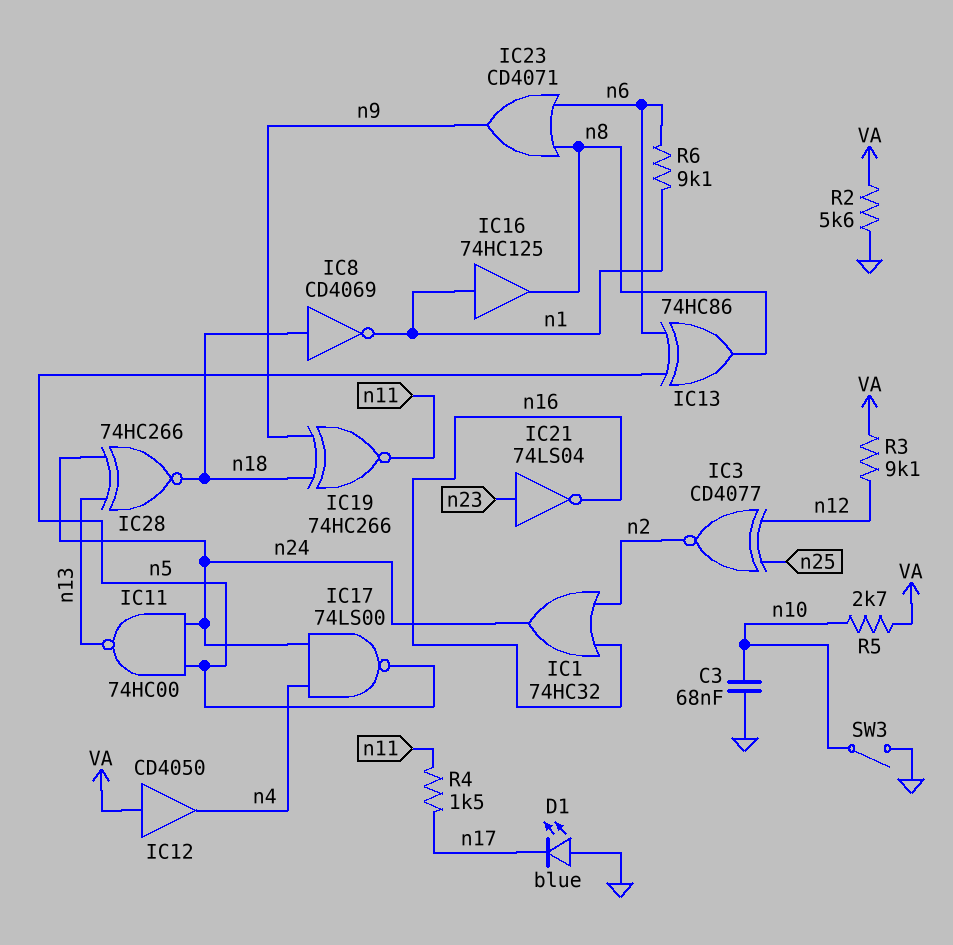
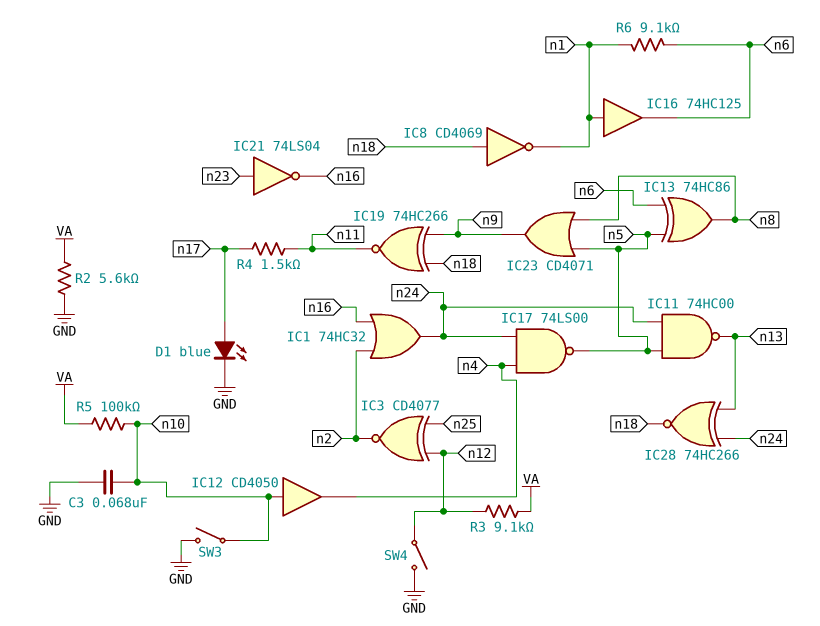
D1: LED blue (A GND, K n17) -> LED blue (A n17, K GND)
IC12: buffer CD4050 (in VA, out n4) -> buffer CD4050 (in n10, out n4)
IC16: buffer 74HC125 (in n1, out n8) -> buffer 74HC125 (in n1, out n6)
IC23: OR CD4071 (in n6, in n8, out n9) -> OR CD4071 (in n5, in n8, out n9)
R5: 2.7k (VA, n10) -> 100k (VA, n10)
SW4: none -> switch (GND, n12)

